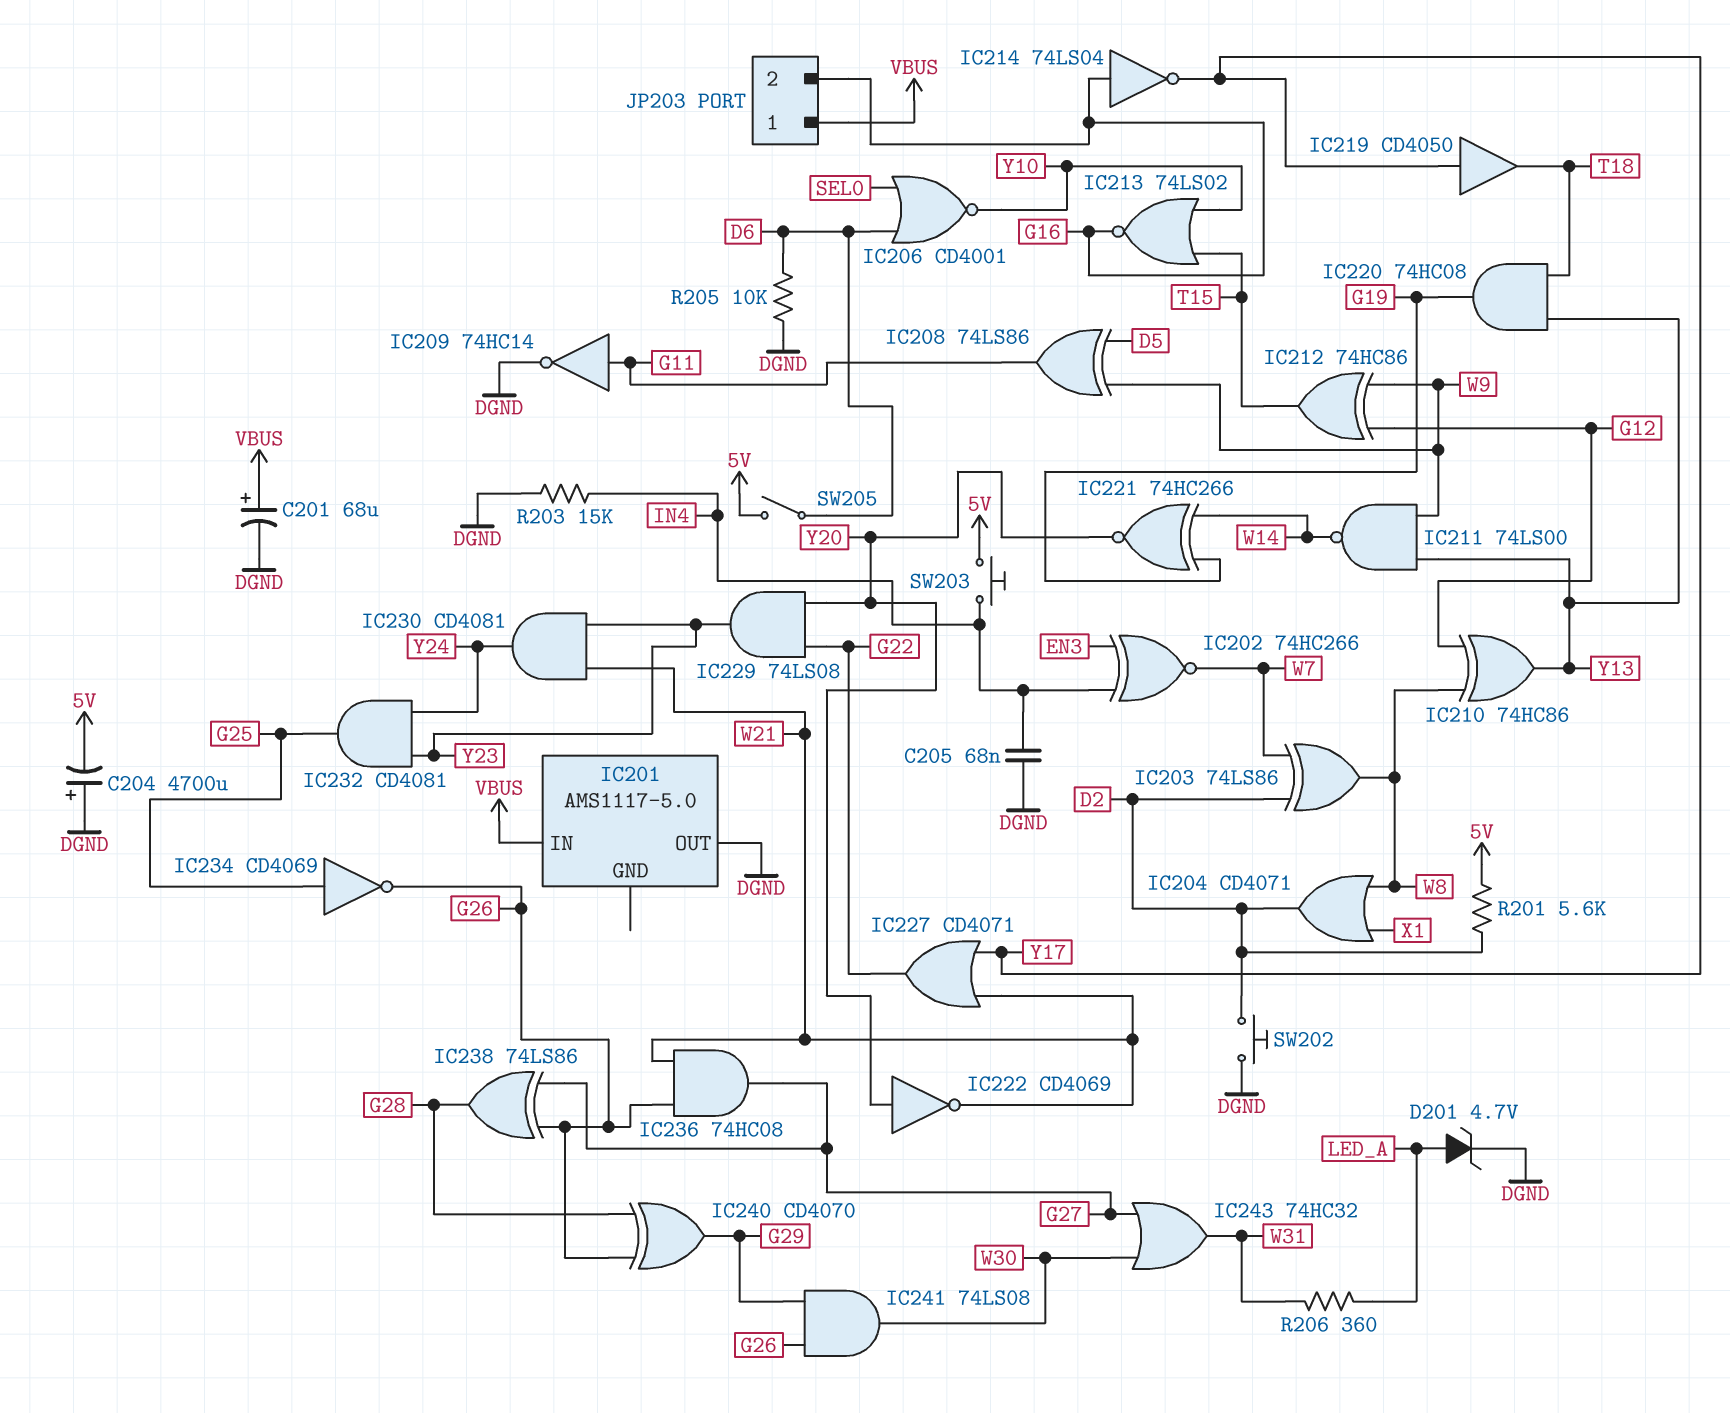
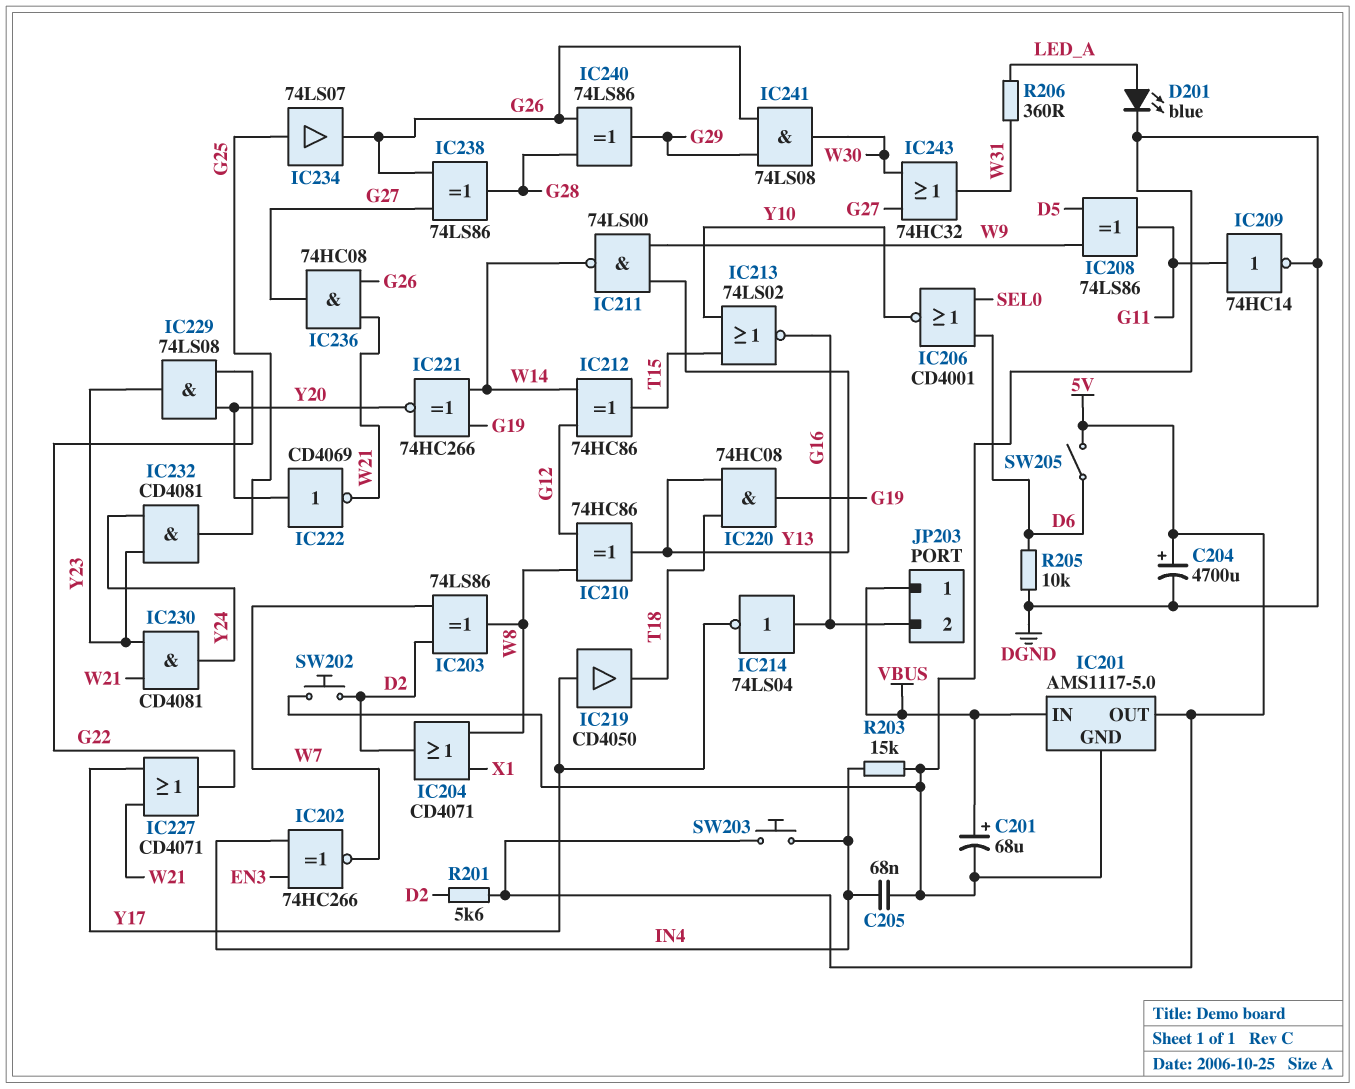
C204: 4700uF (plus DGND, minus 5V) -> 4700uF (plus 5V, minus DGND)
D201: zener 4.7V (A LED_A, K DGND) -> LED blue (A LED_A, K DGND)
IC201 pin GND: none -> DGND
IC201 pin OUT: DGND -> 5V
IC212: XOR 74HC86 (in G12, in W9, out T15) -> XOR 74HC86 (in G12, in W14, out T15)
IC234: NOT CD4069 (in G25, out G26) -> buffer 74LS07 (in G25, out G26)
IC240: XOR CD4070 (in G26, in G28, out G29) -> XOR 74LS86 (in G26, in G28, out G29)

